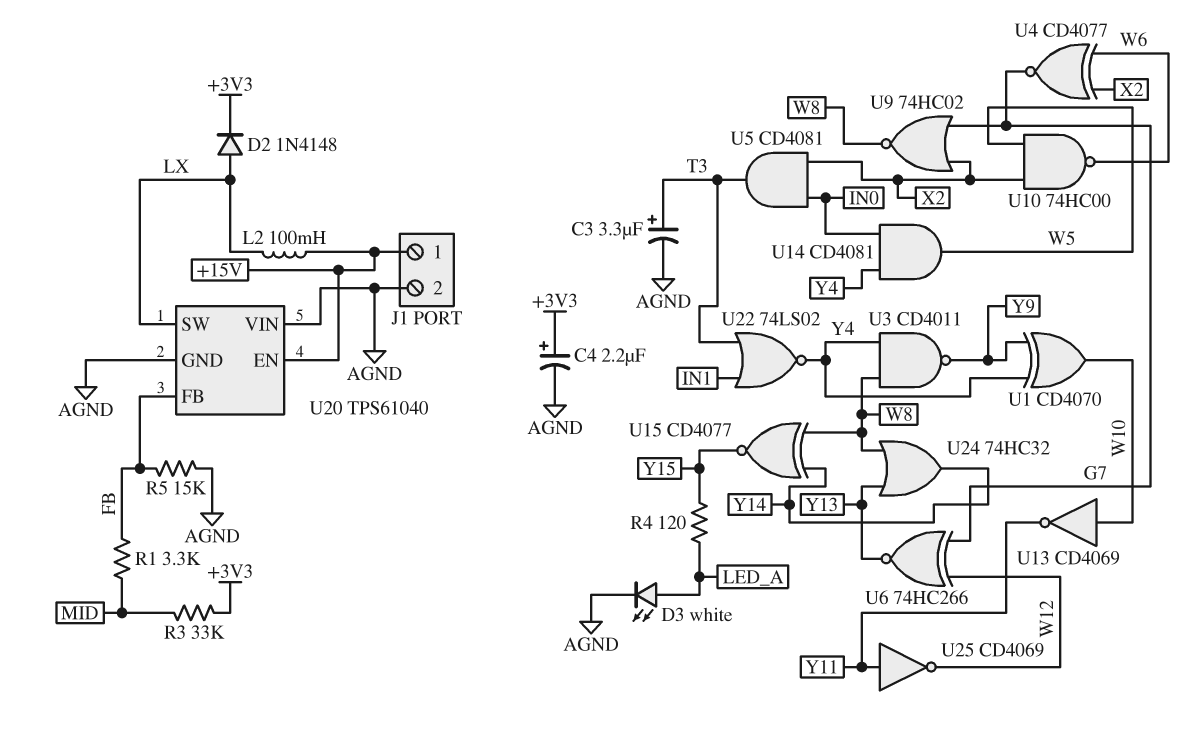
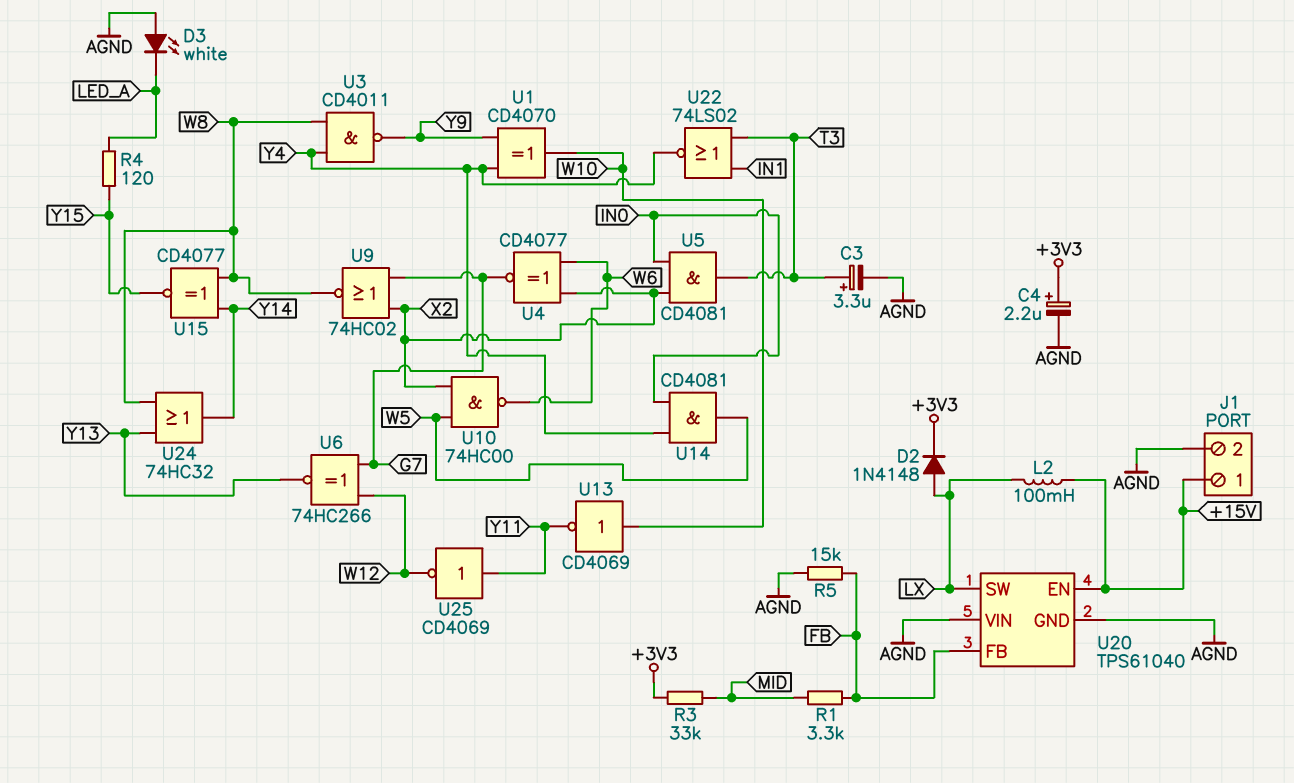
D3: LED white (A LED_A, K AGND) -> LED white (A AGND, K LED_A)

